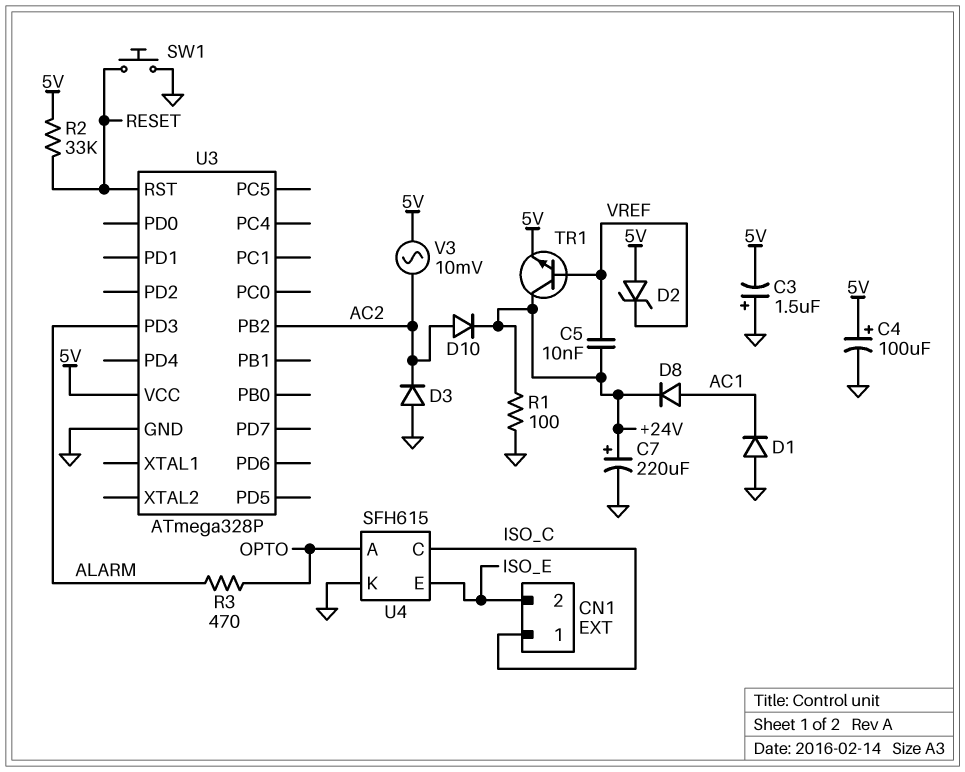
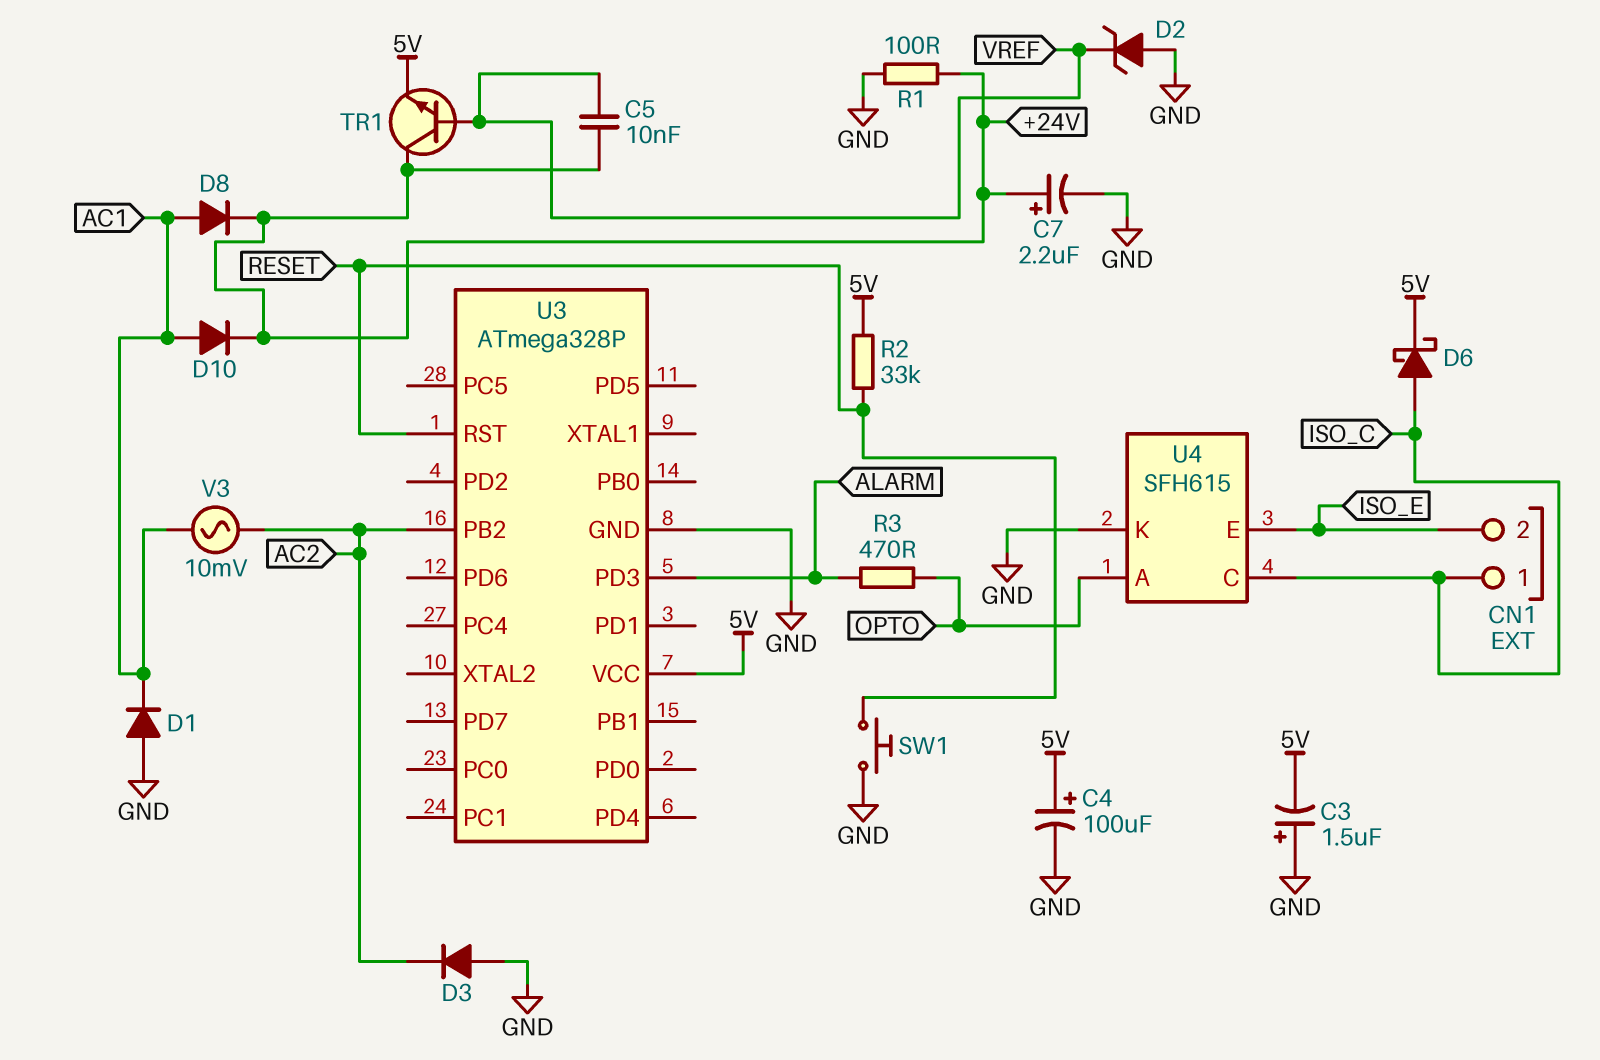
C7: 220uF (plus +24V, minus GND) -> 2.2uF (plus +24V, minus GND)
D2: zener (A 5V, K VREF) -> zener (A GND, K VREF)
D6: none -> schottky (A ISO_C, K 5V)
D10: diode (A AC2, K +24V) -> diode (A AC1, K +24V)
V3: AC 10mV (5V, AC2) -> AC 10mV (AC1, AC2)

